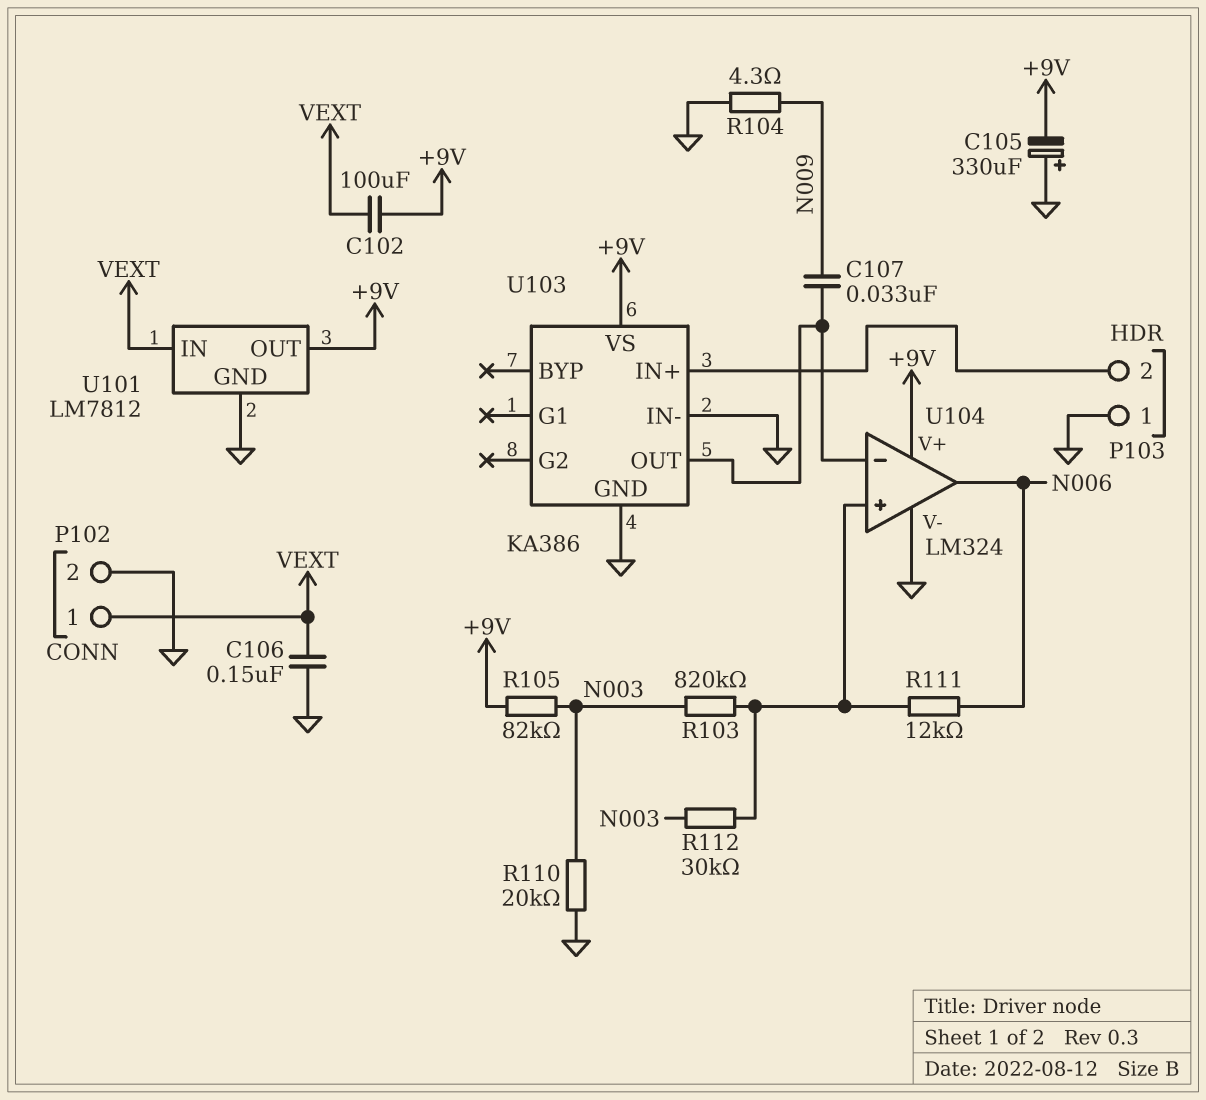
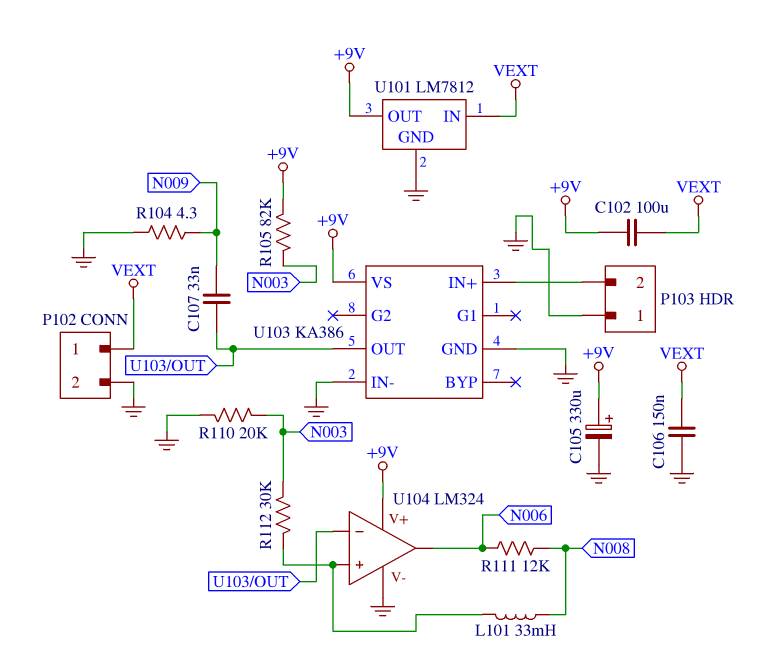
C105: 330uF (plus GND, minus +9V) -> 330uF (plus +9V, minus GND)
L101: none -> 33mH (N008, U104/in+)
R103: 820k (N003, U104/in+) -> none
R111: 12k (N006, U104/in+) -> 12k (N006, N008)

